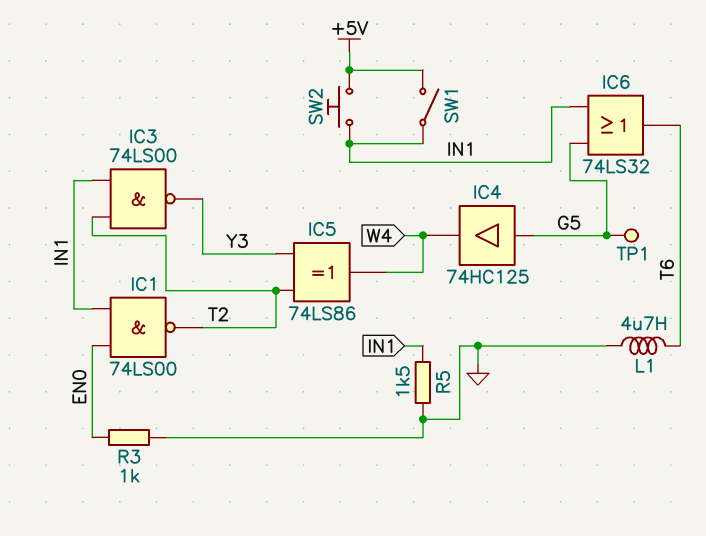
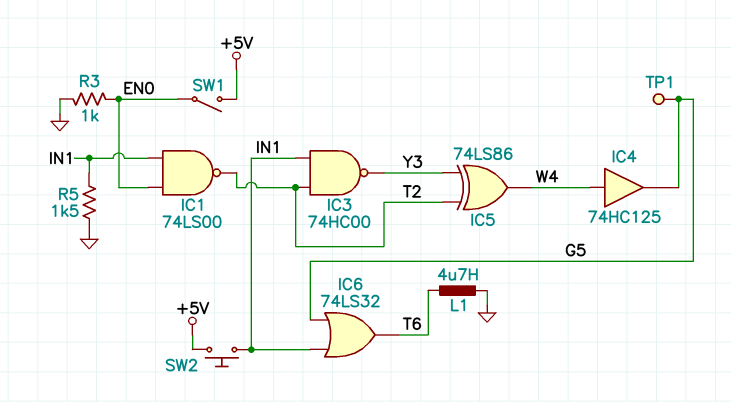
IC3: NAND 74LS00 (in IN1, in T2, out Y3) -> NAND 74HC00 (in IN1, in T2, out Y3)
IC4: buffer 74HC125 (in G5, out W4) -> buffer 74HC125 (in W4, out G5)
SW1: switch (+5V, IN1) -> switch (+5V, EN0)

